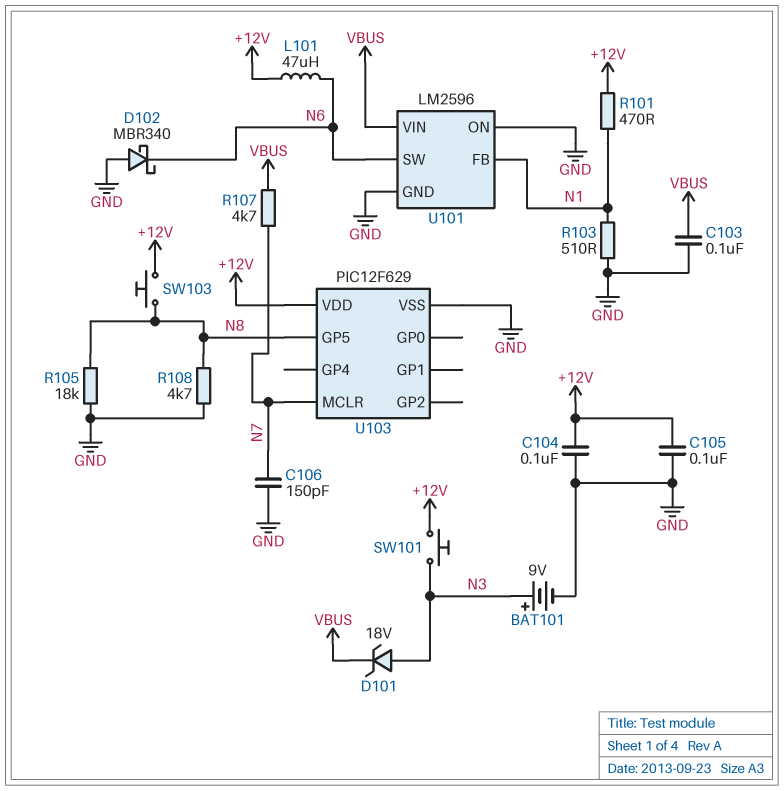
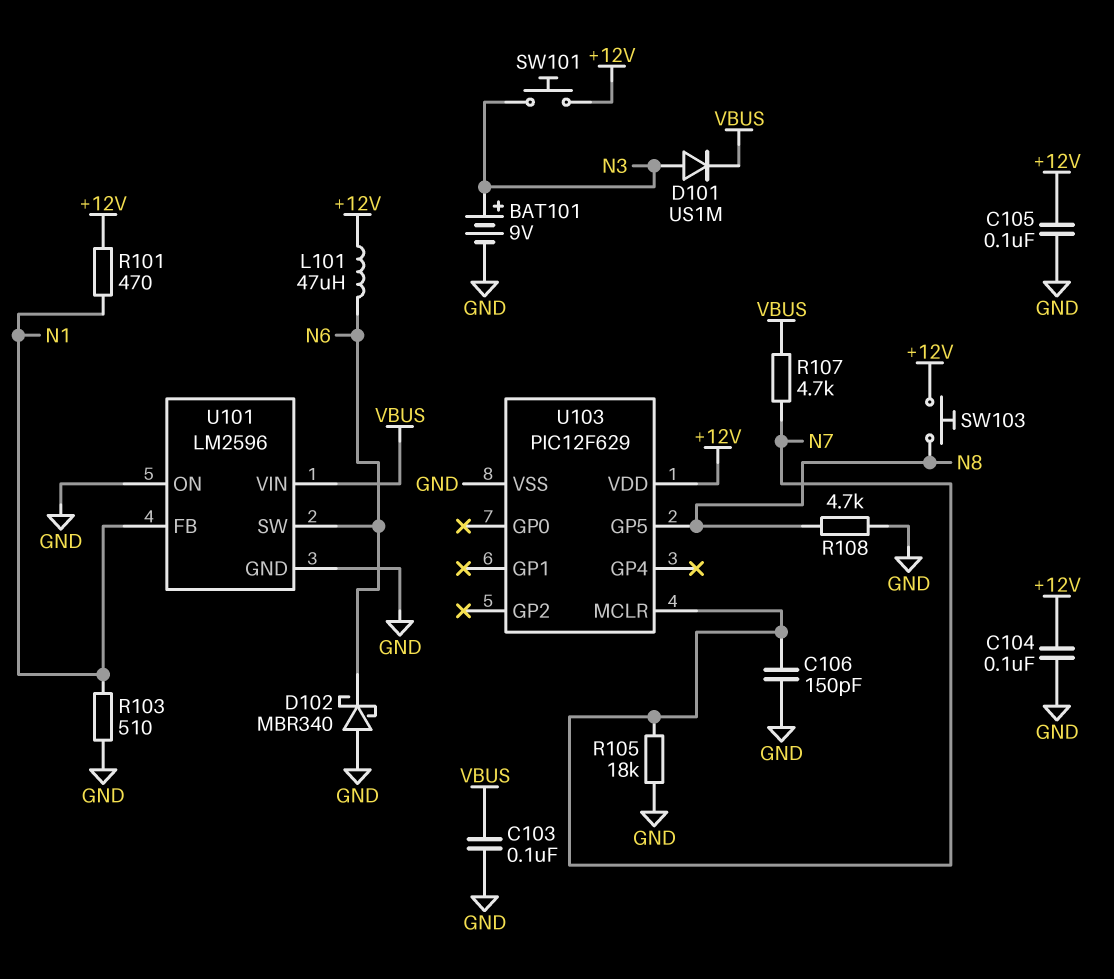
D101: zener 18V (A N3, K VBUS) -> diode US1M (A N3, K VBUS)
R105: 18k (GND, N8) -> 18k (GND, N7)

